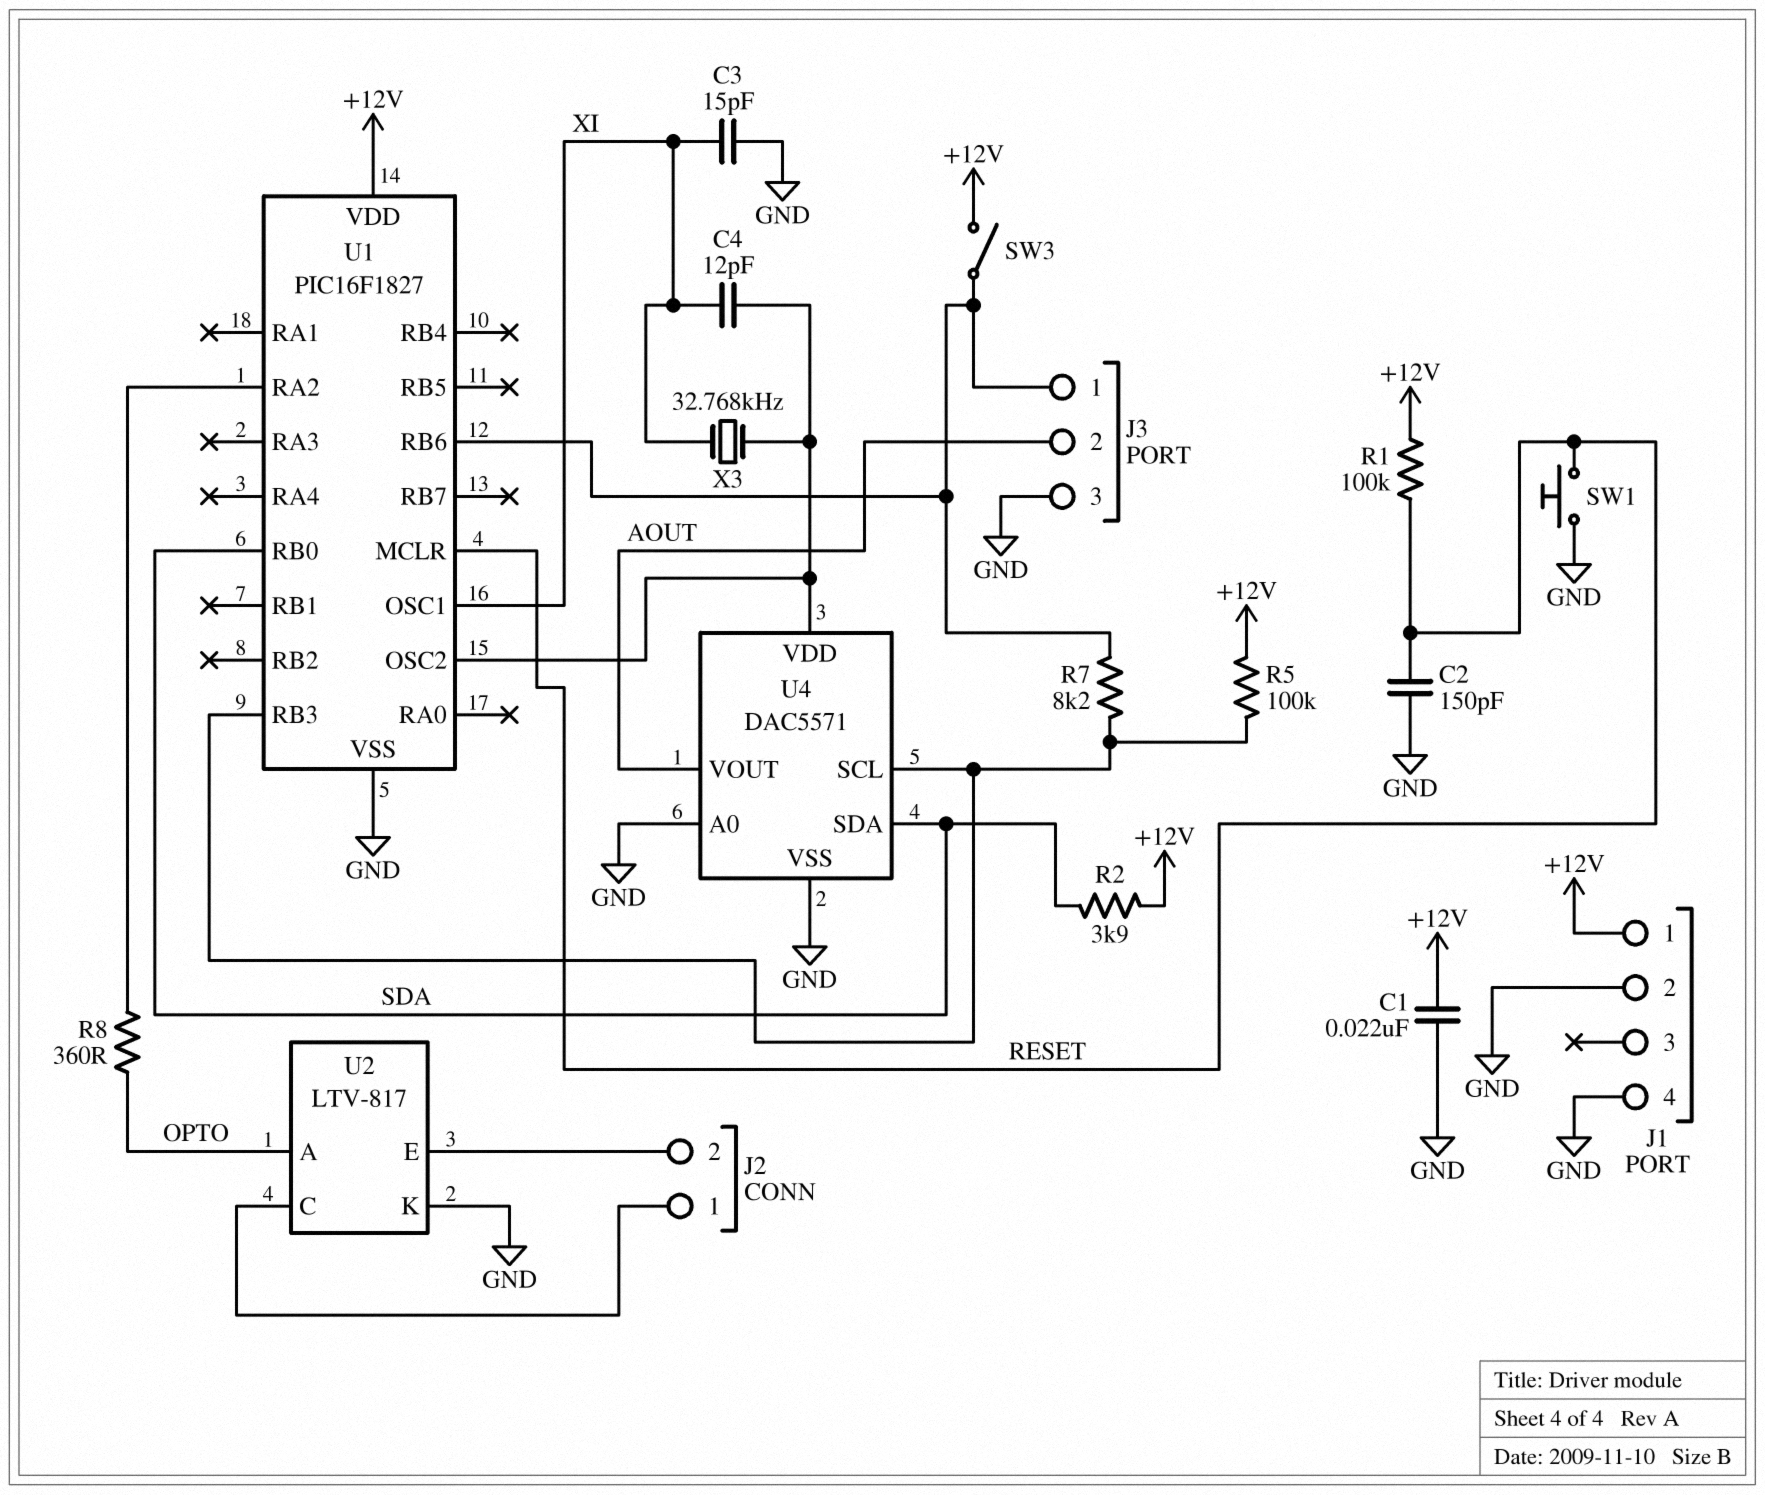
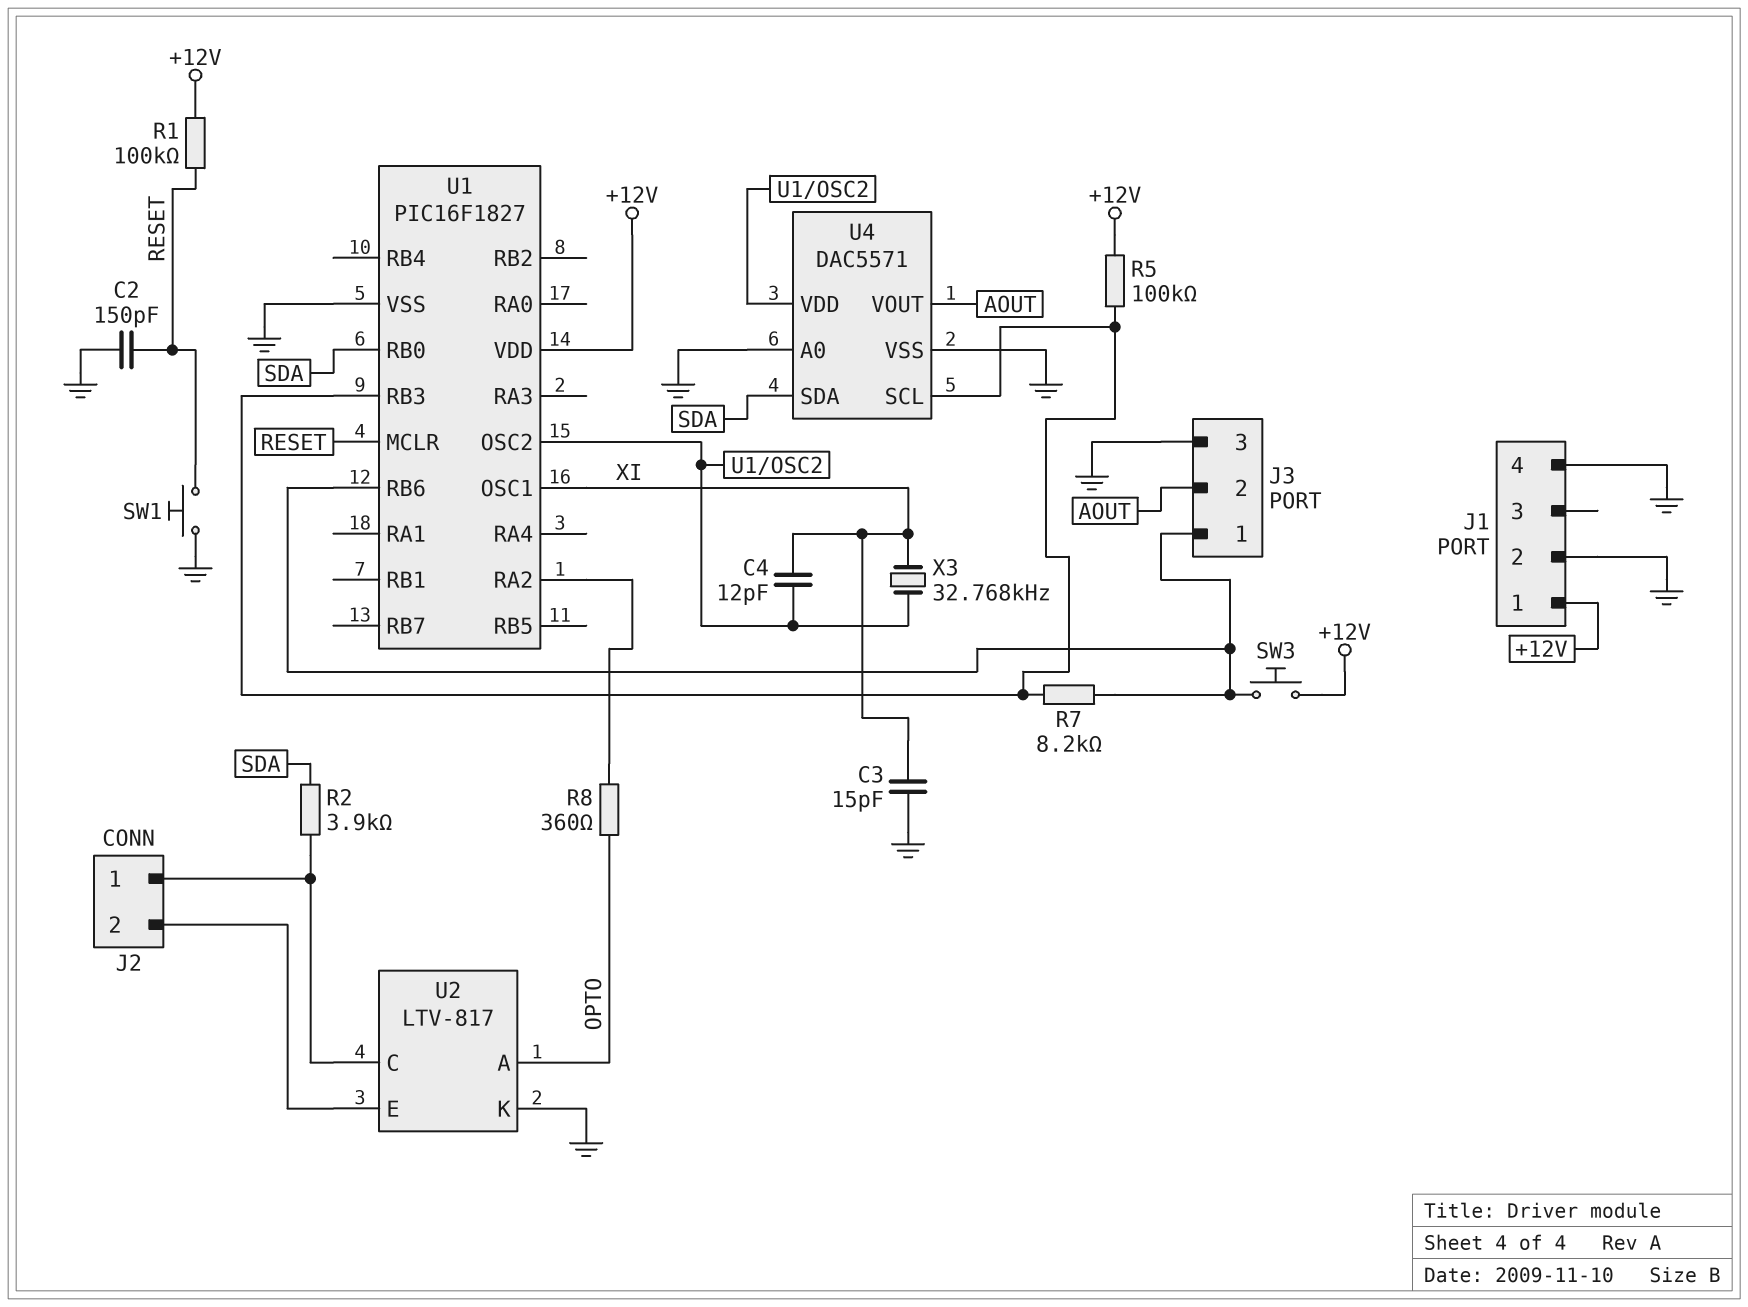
C1: 22nF (+12V, GND) -> none
R2: 3.9k (+12V, SDA) -> 3.9k (J2/1, SDA)
SW3: switch (+12V, J3/1) -> button (+12V, J3/1)

